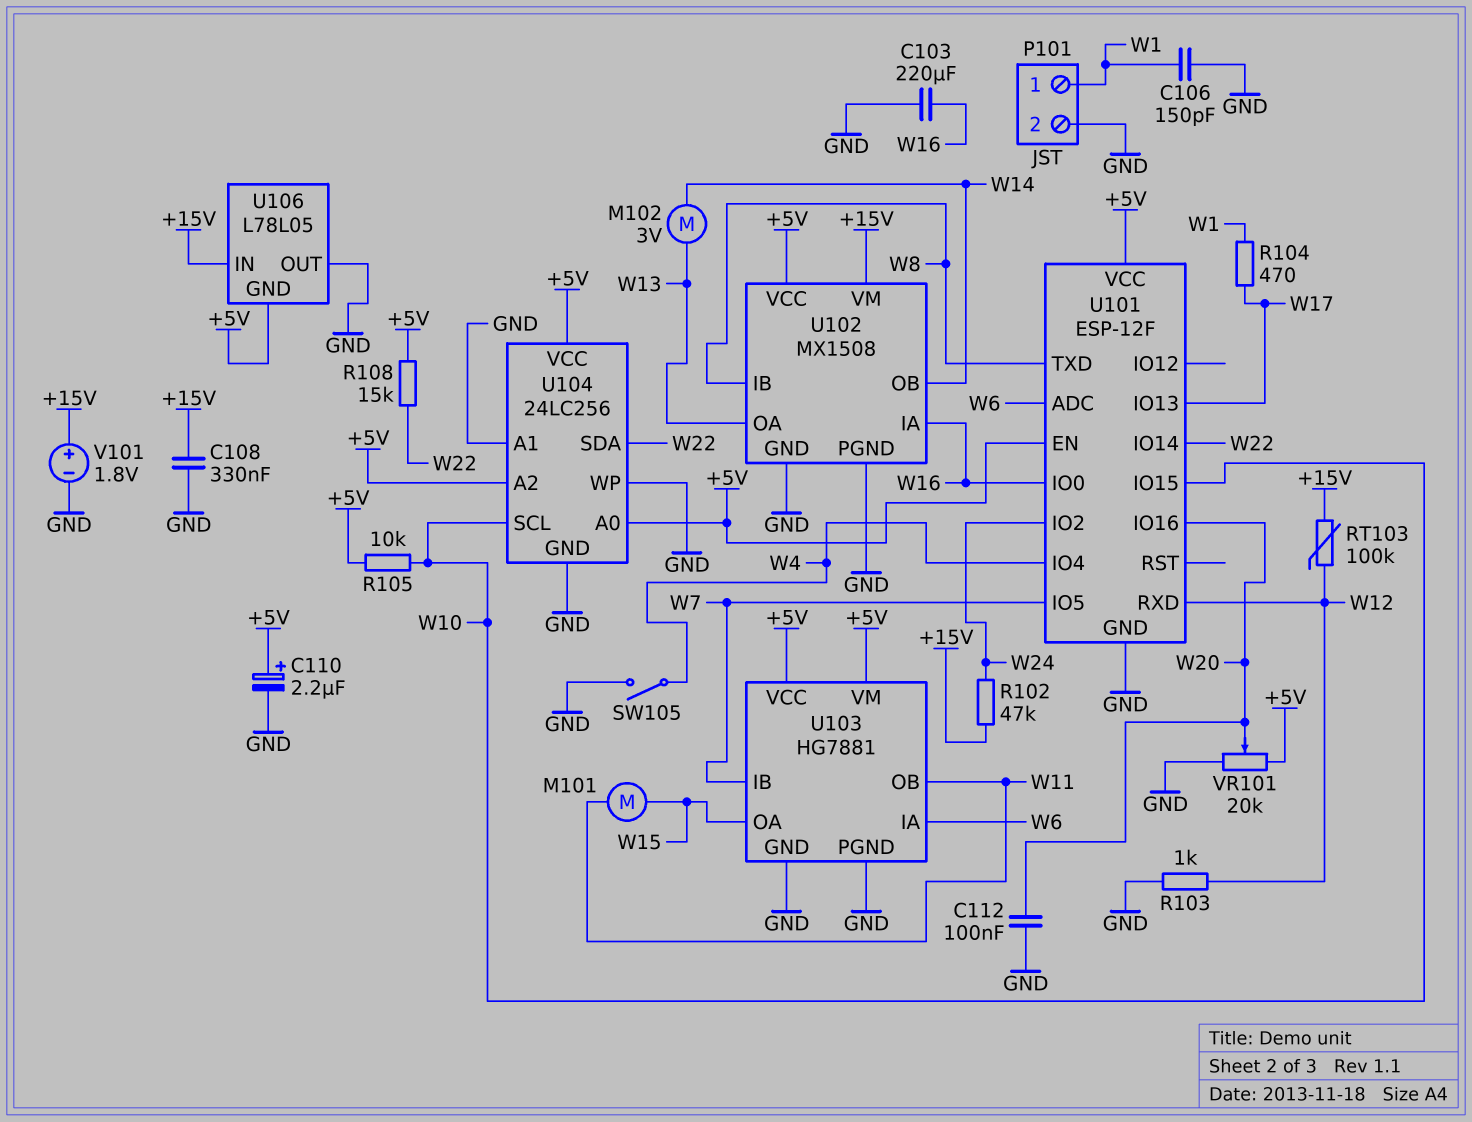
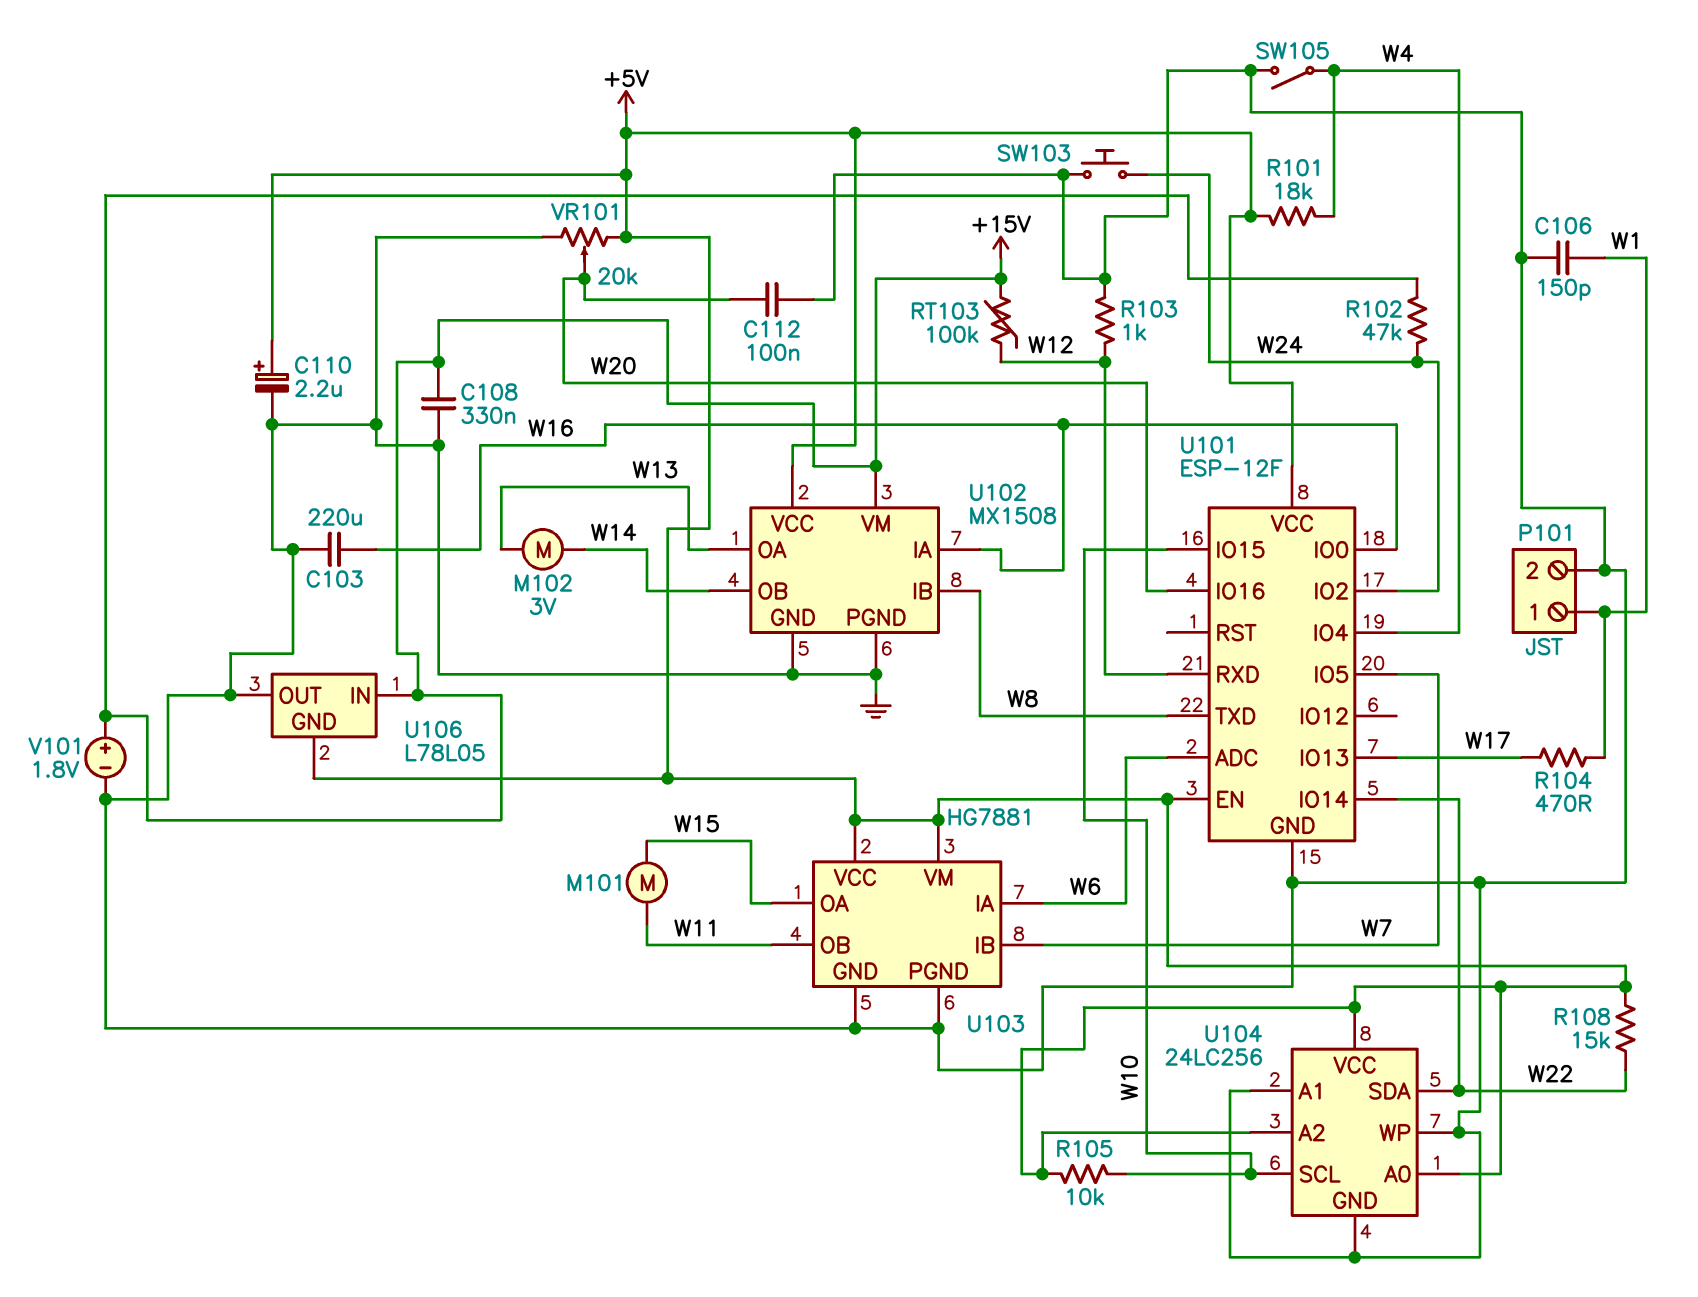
R101: none -> 18k (+5V, W4)
SW103: none -> button (GND, W24)

